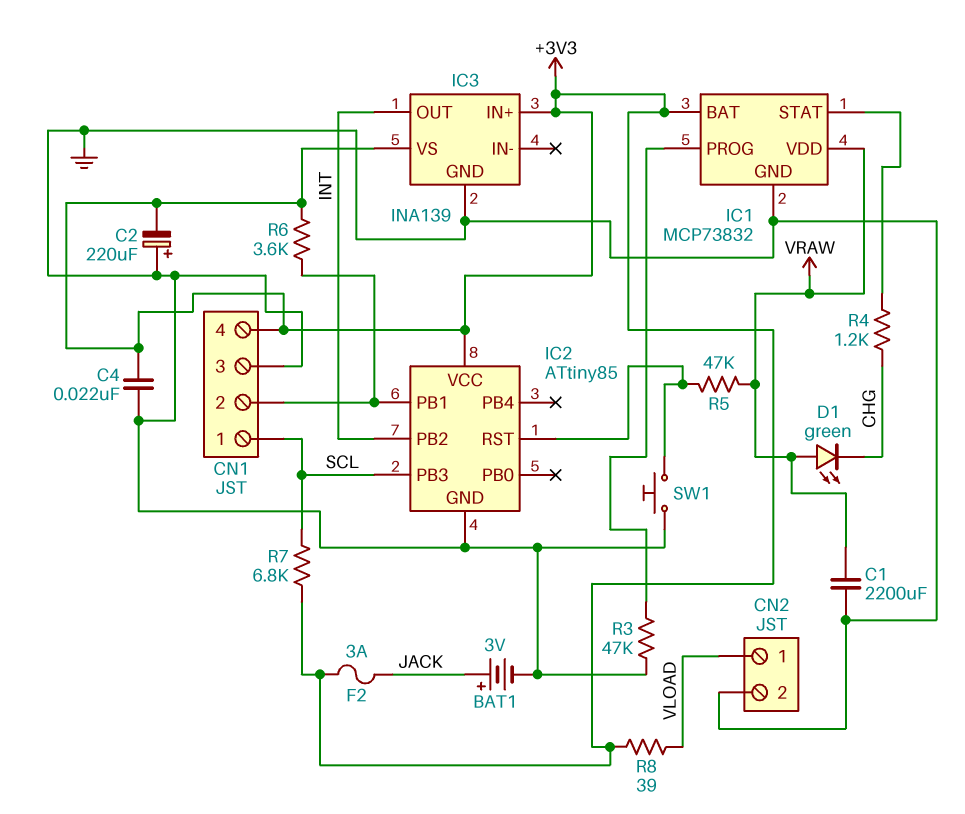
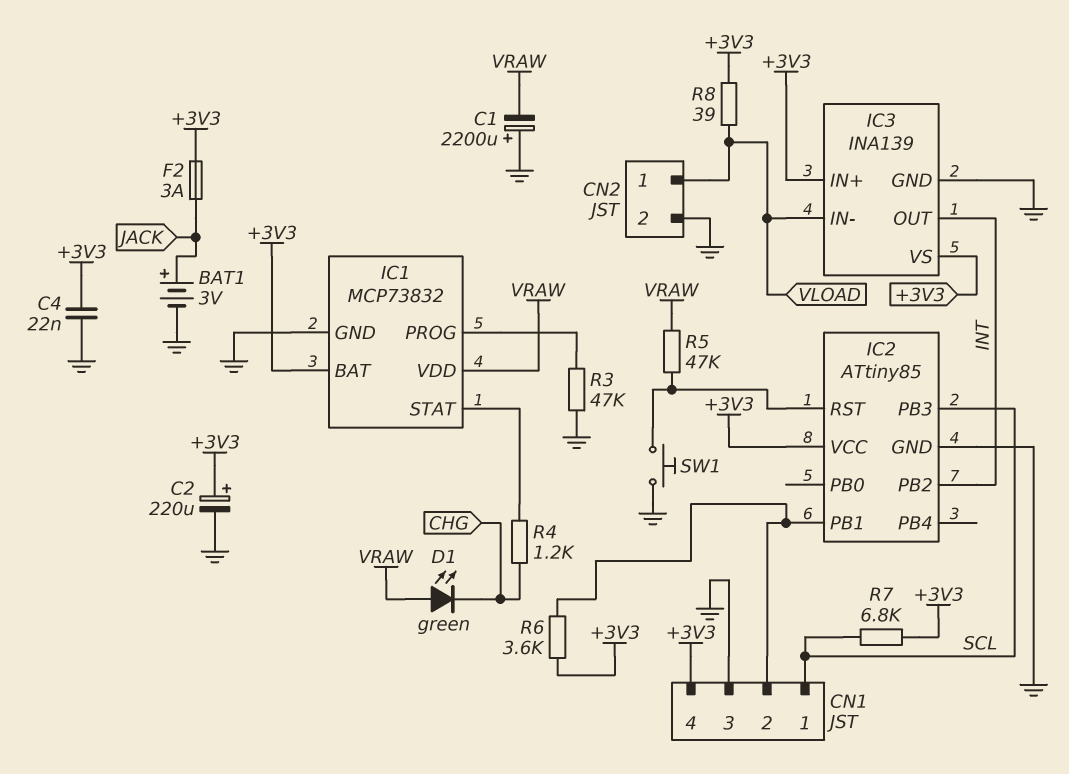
C1: 2200uF (GND, VRAW) -> 2200uF (plus GND, minus VRAW)
C2: 220uF (plus GND, minus +3V3) -> 220uF (plus +3V3, minus GND)
IC3 pin IN-: none -> VLOAD

